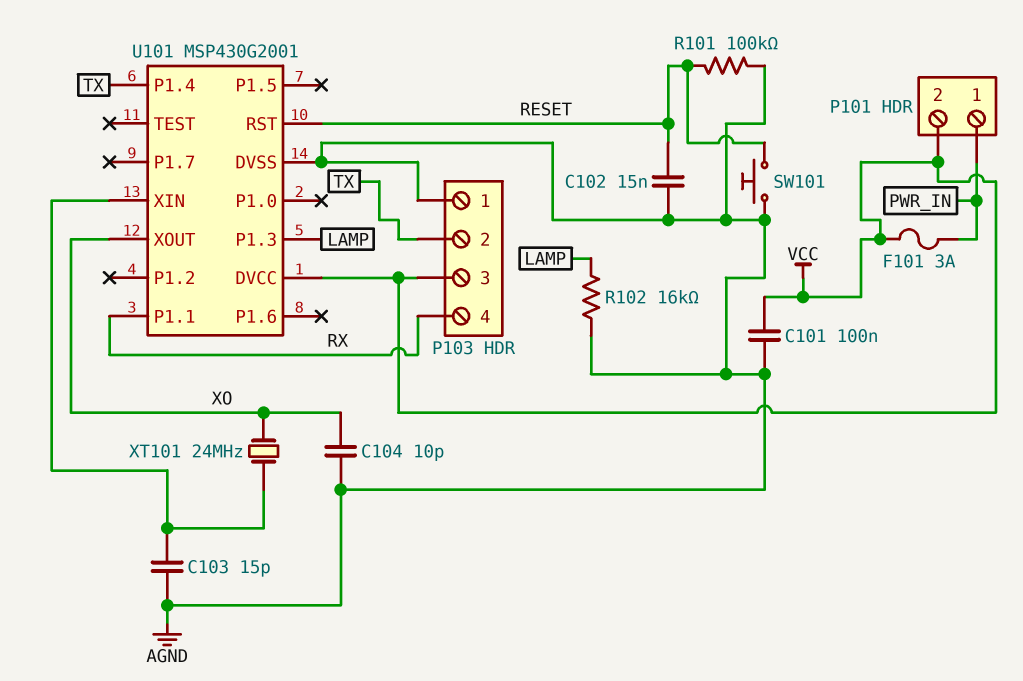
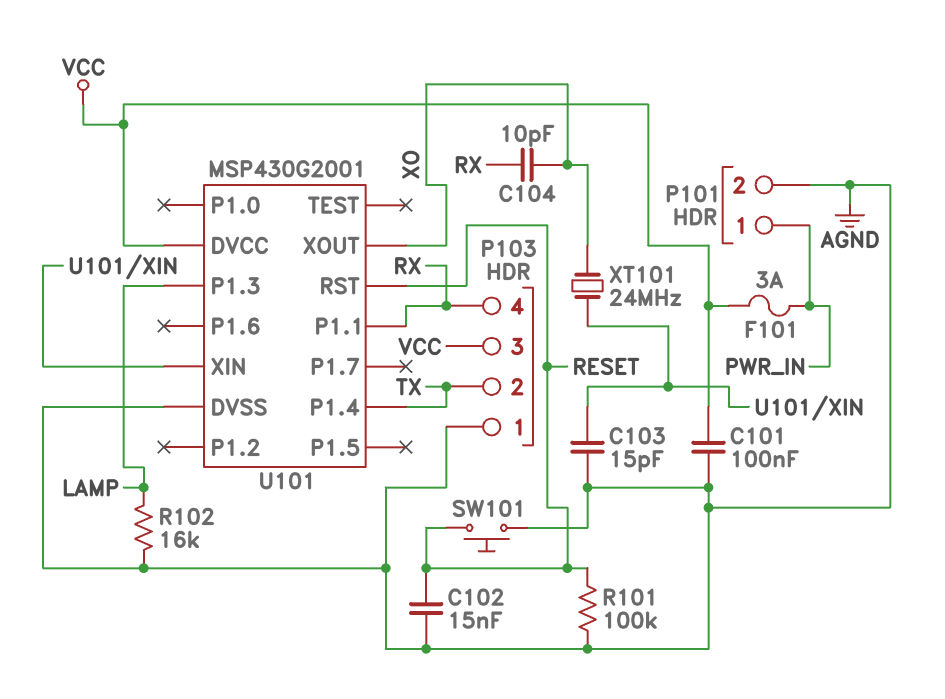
C104: 10pF (AGND, XO) -> 10pF (RX, XO)
P101 pin 2: VCC -> AGND

